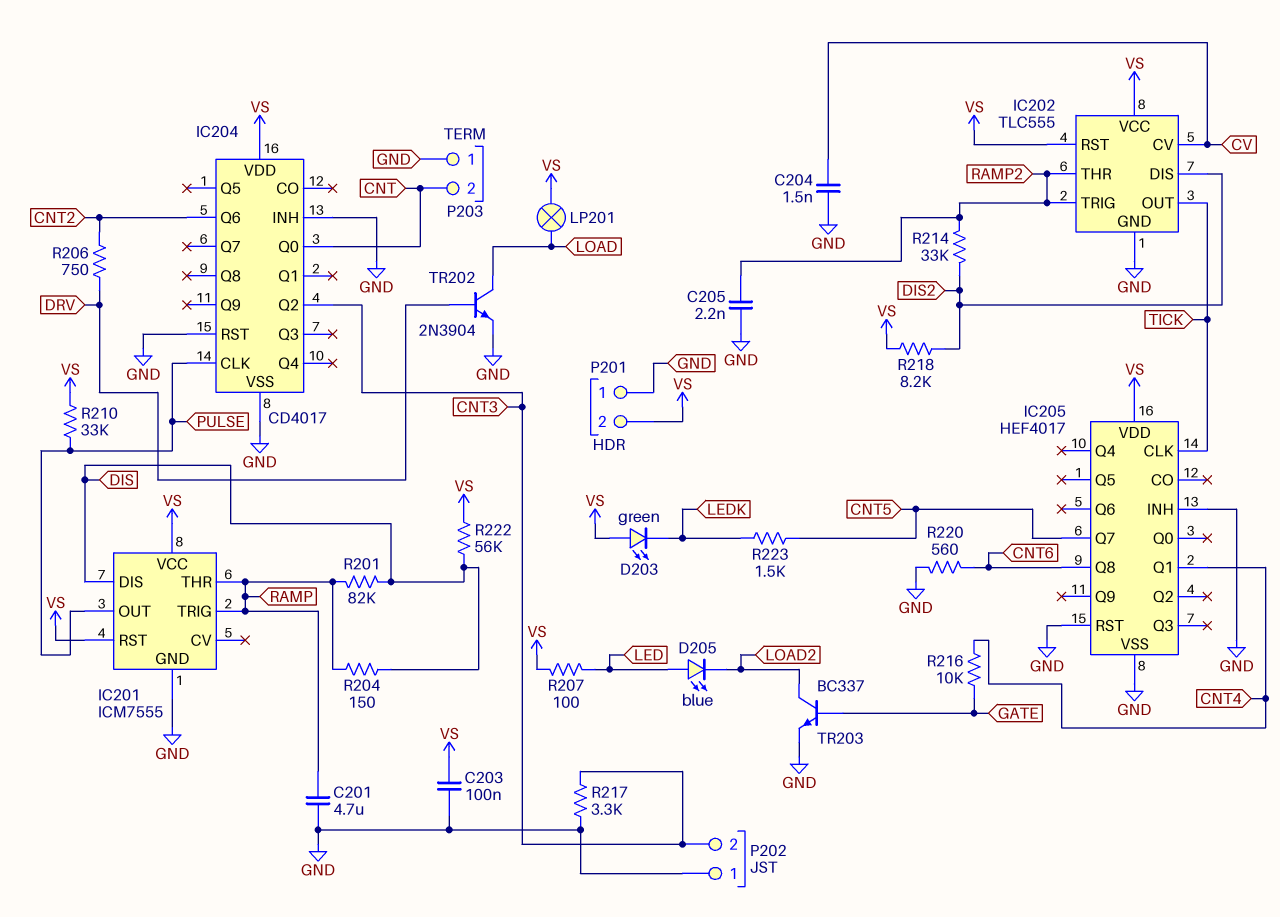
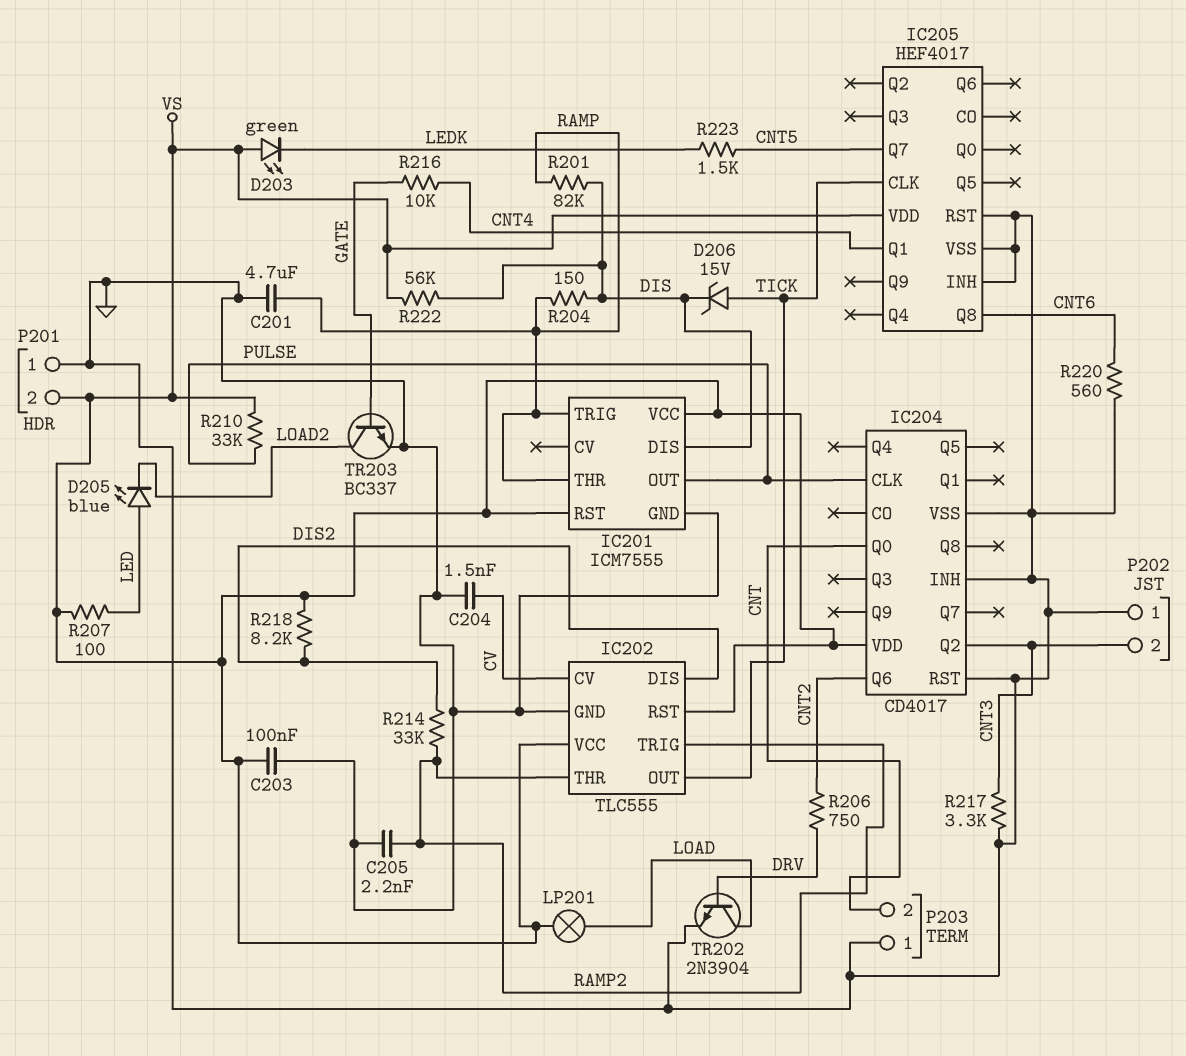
D206: none -> zener 15V (A TICK, K DIS)

